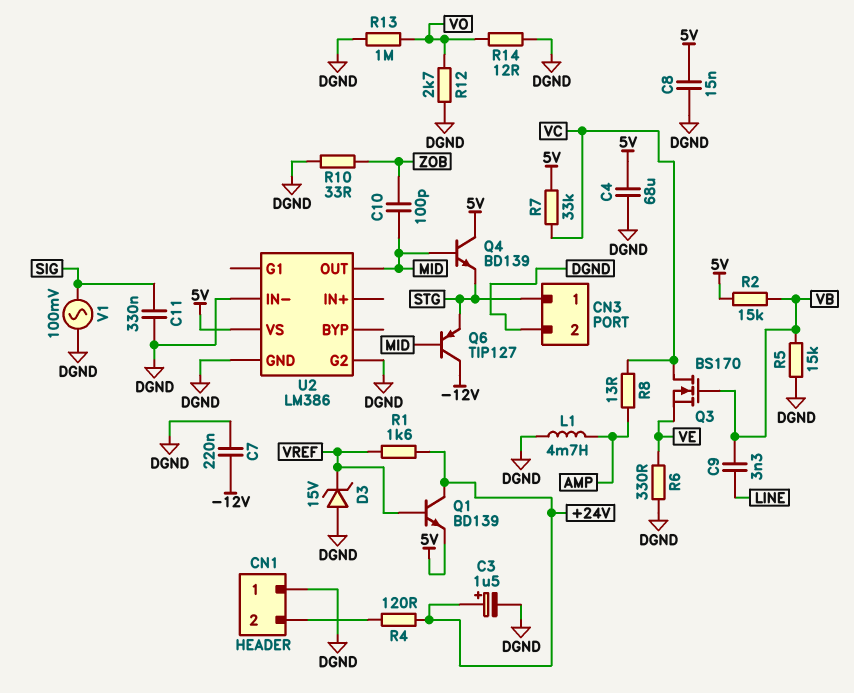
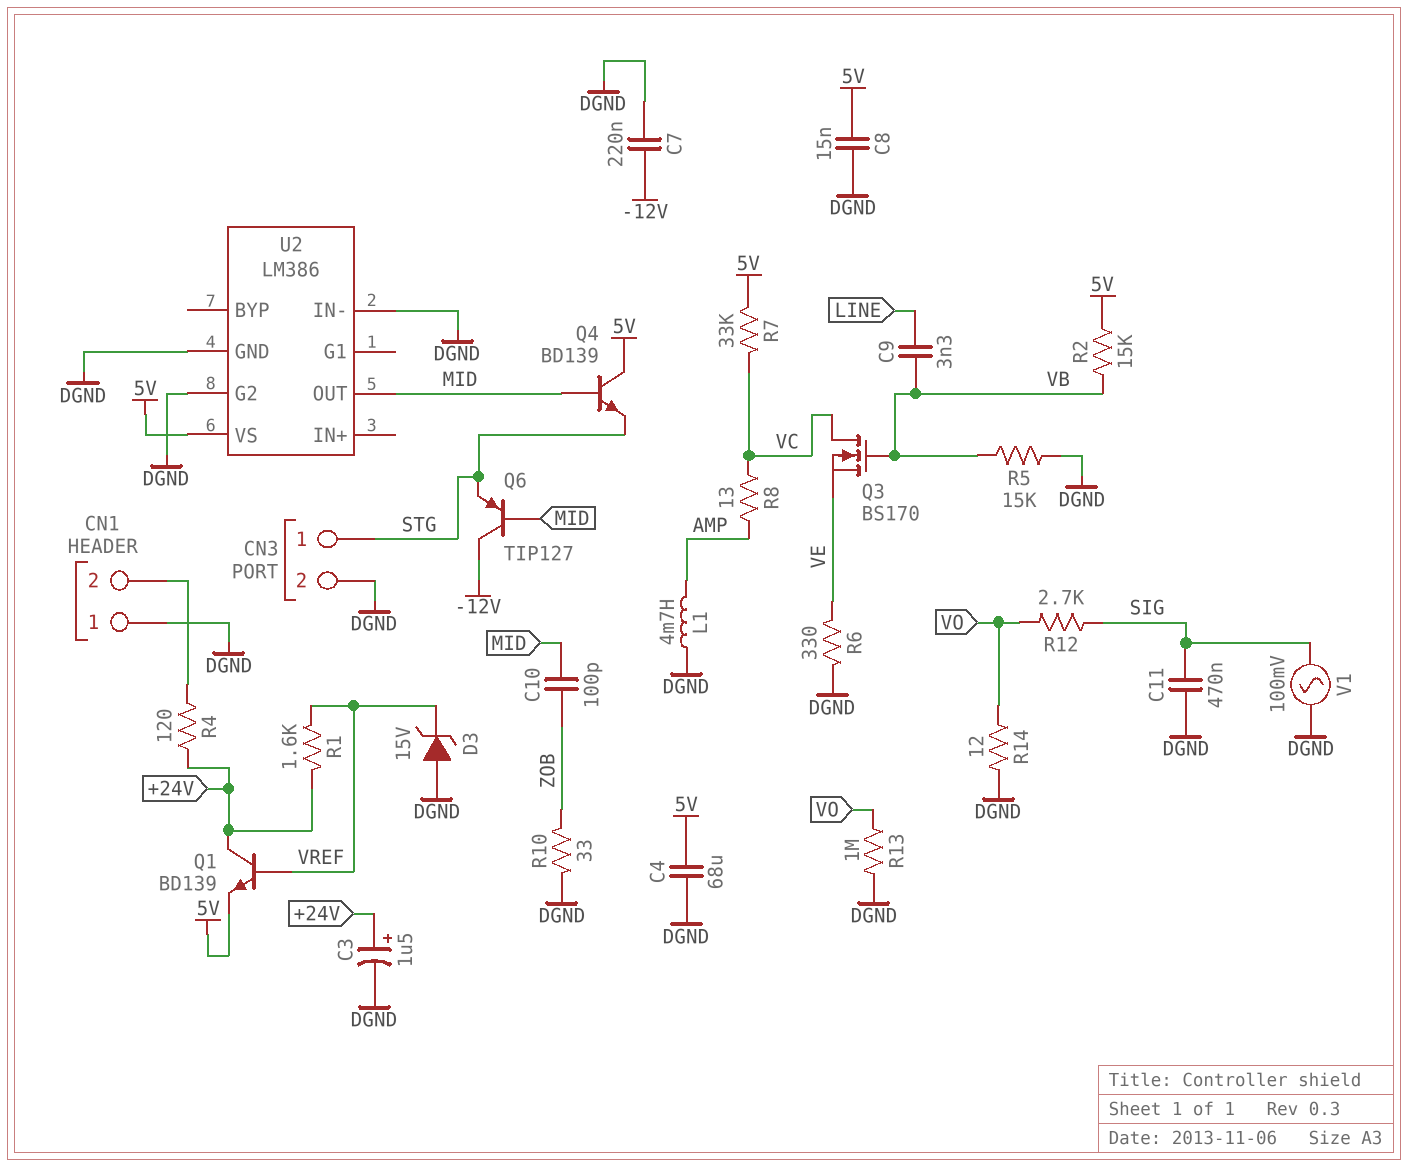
C11: 330nF (DGND, SIG) -> 470nF (DGND, SIG)
R12: 2.7k (DGND, VO) -> 2.7k (SIG, VO)

